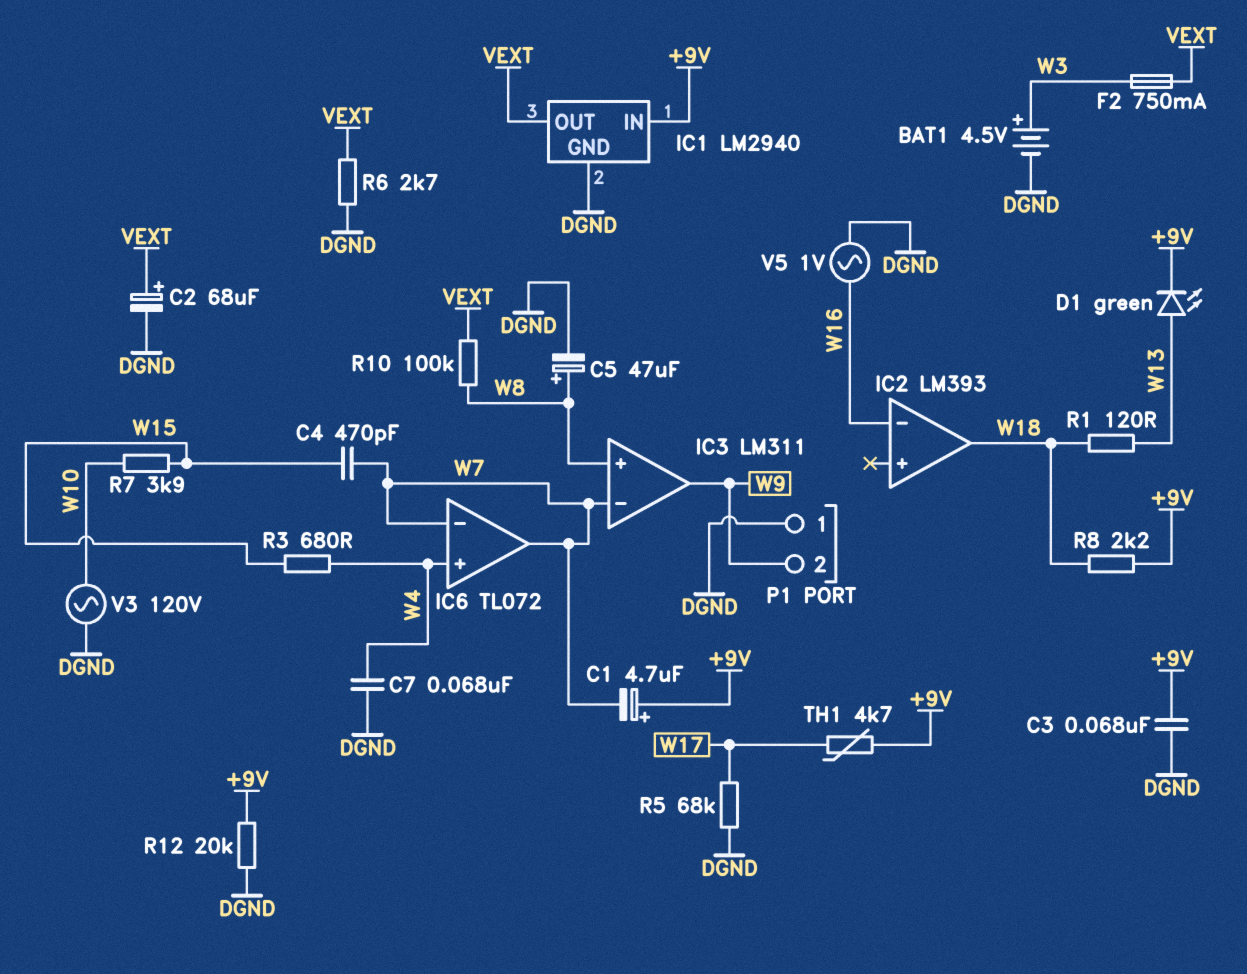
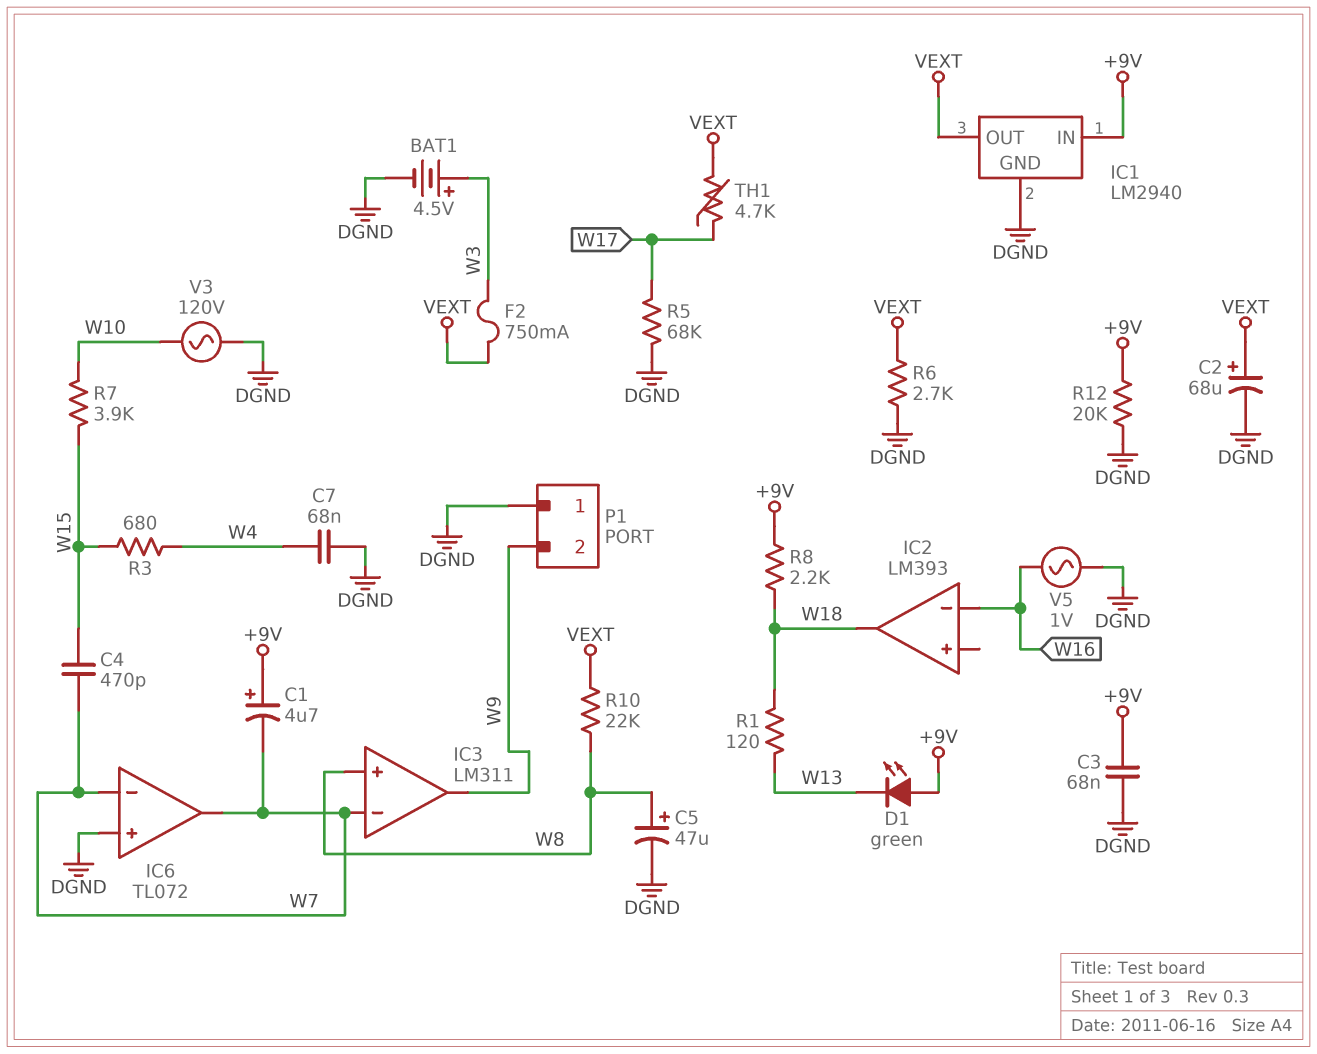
D1: LED green (A W13, K +9V) -> LED green (A +9V, K W13)
IC6 pin in+: W4 -> DGND
R10: 100k (VEXT, W8) -> 22k (VEXT, W8)
TH1: 4.7k (+9V, W17) -> 4.7k (VEXT, W17)

